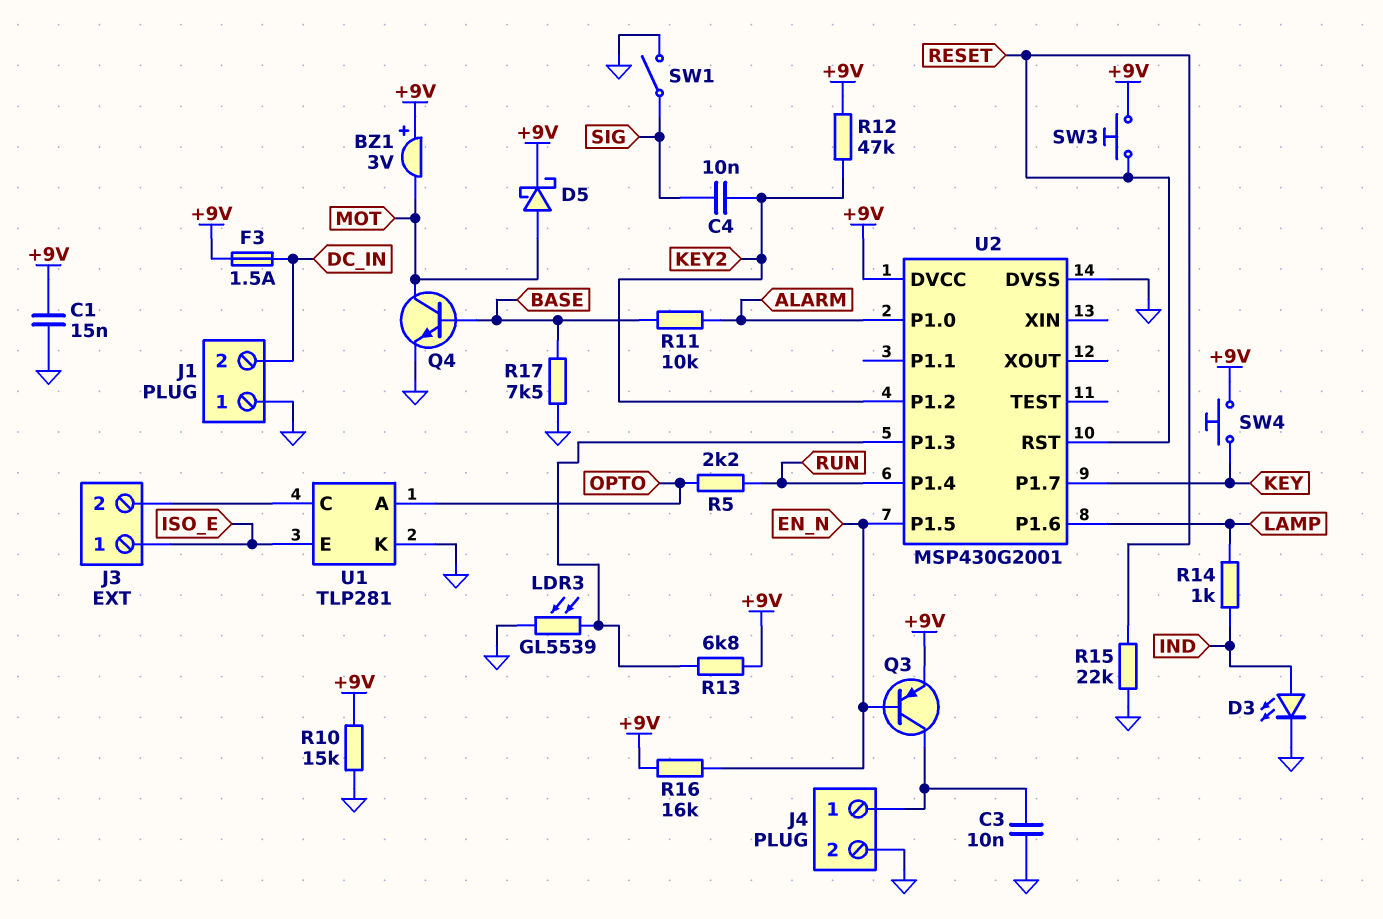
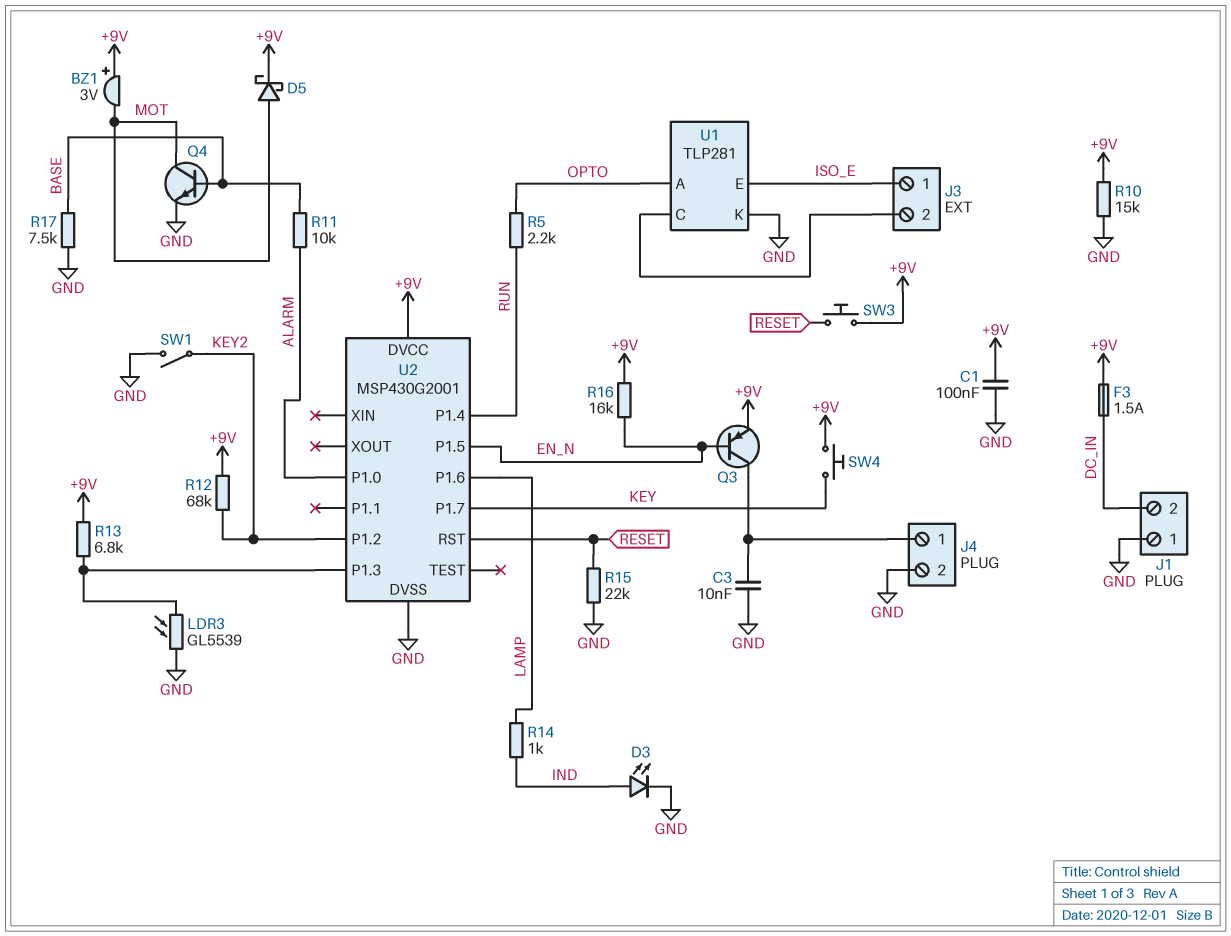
C1: 15nF (+9V, GND) -> 100nF (+9V, GND)
C4: 10nF (KEY2, SIG) -> none
R12: 47k (+9V, KEY2) -> 68k (+9V, KEY2)
SW1: switch (GND, SIG) -> switch (GND, KEY2)

